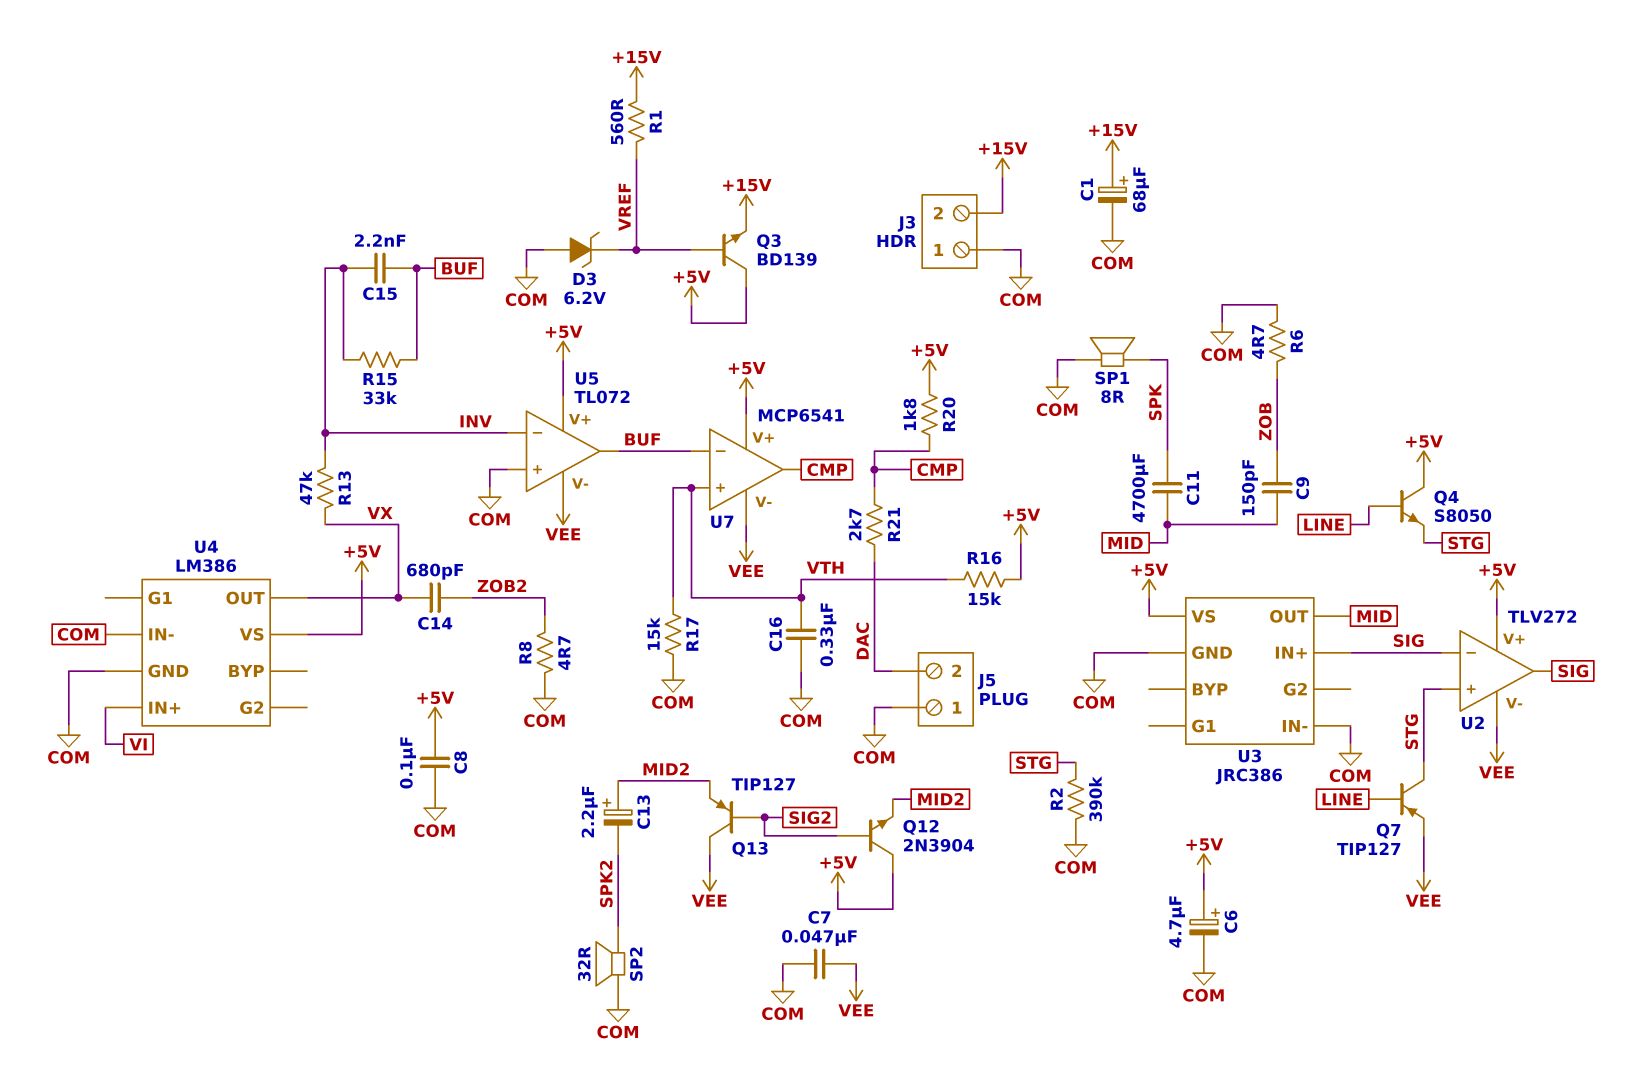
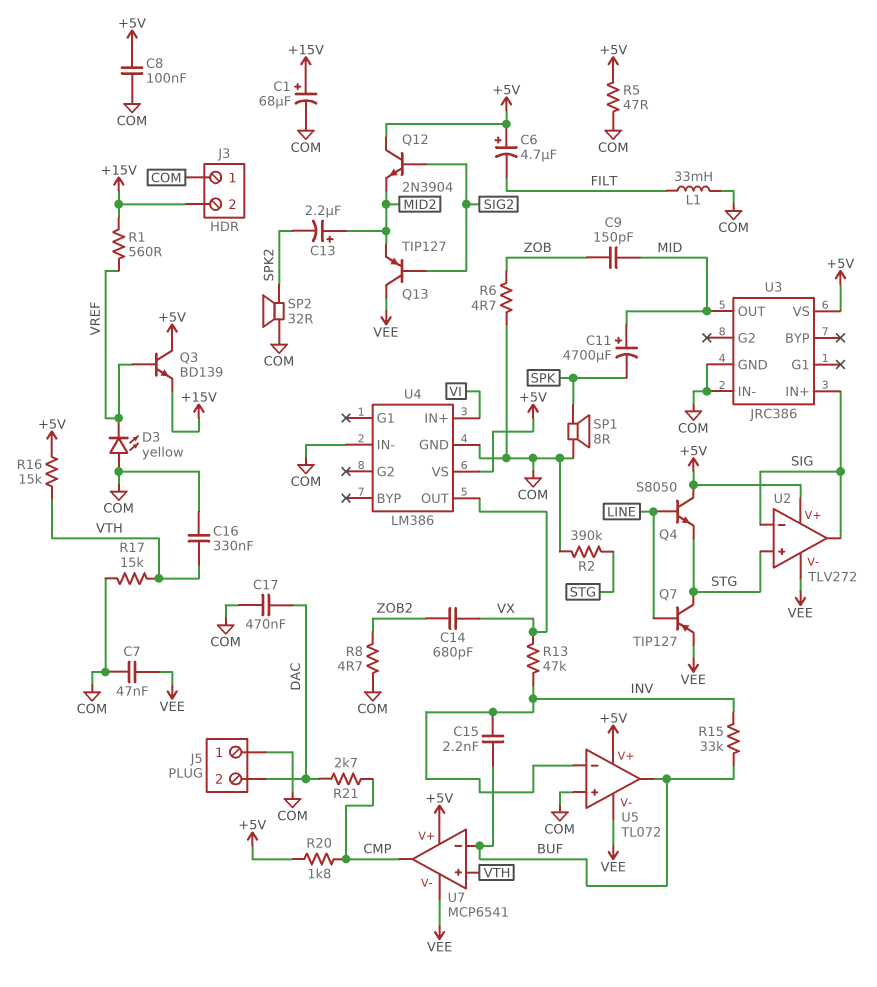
C6: 4.7uF (plus +5V, minus COM) -> 4.7uF (plus +5V, minus FILT)
C11: 4700uF (MID, SPK) -> 4700uF (plus MID, minus SPK)
C17: none -> 470nF (COM, DAC)
D3: zener 6.2V (A COM, K VREF) -> LED yellow (A COM, K VREF)
L1: none -> 33mH (COM, FILT)
R5: none -> 47 (+5V, COM)

